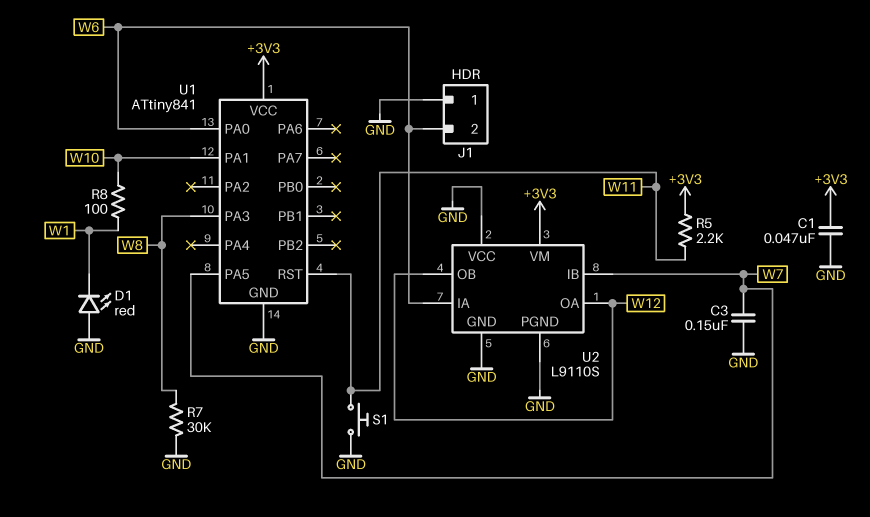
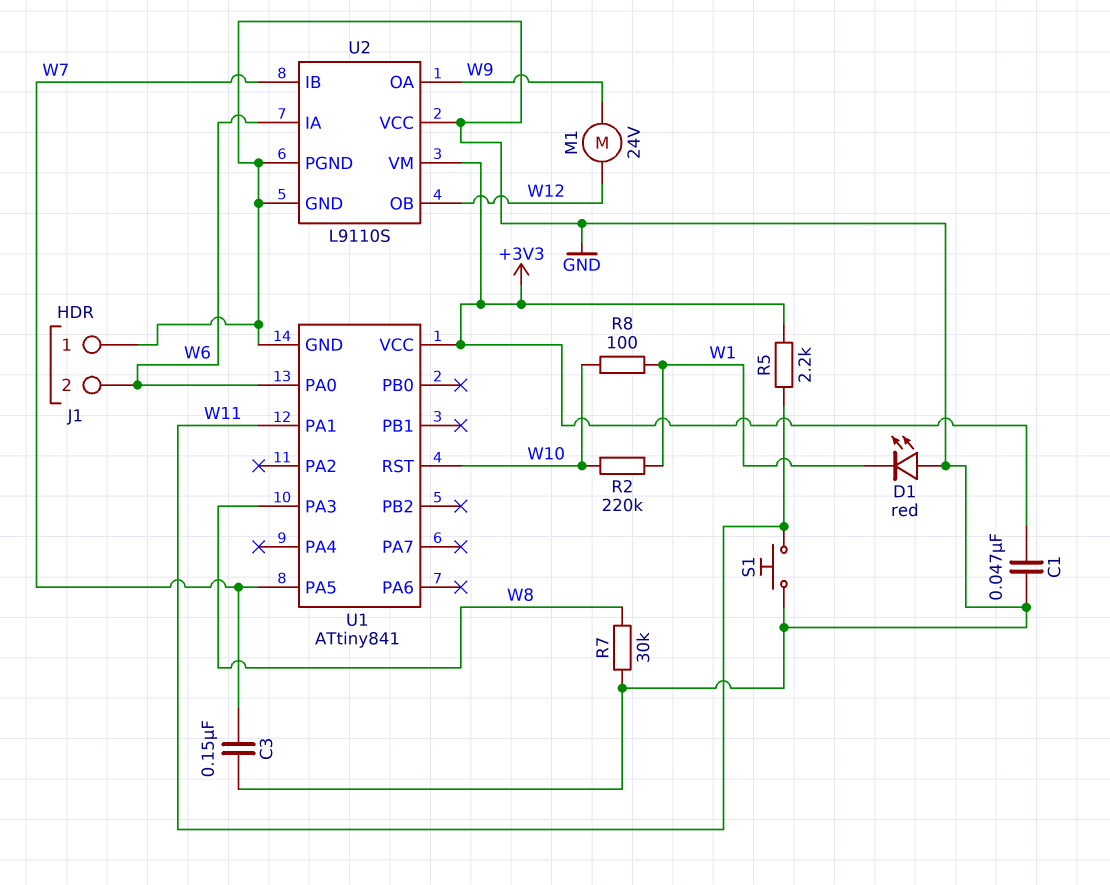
M1: none -> motor 24V (W9, W12)
R2: none -> 220k (W1, W10)
U1 pin PA1: W10 -> W11
U1 pin RST: W11 -> W10
U2 pin OA: W12 -> W9

